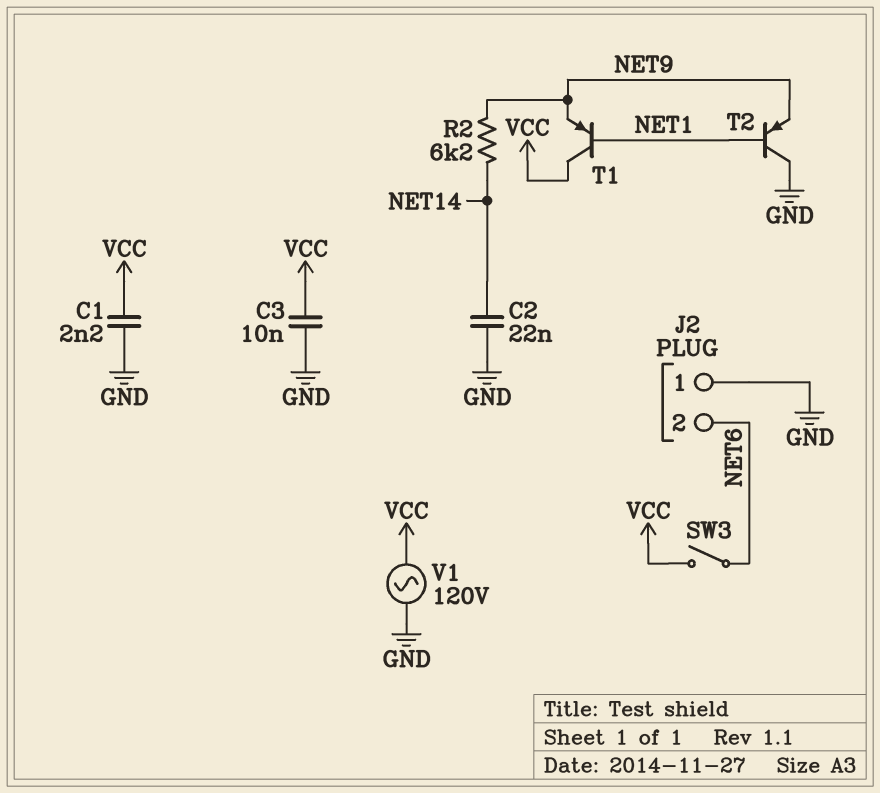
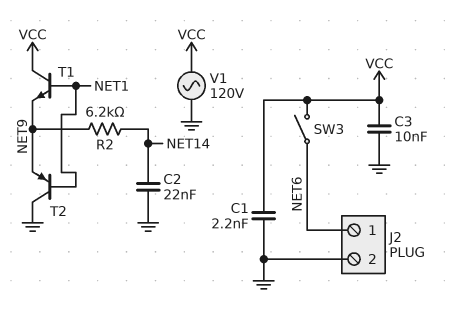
J2 pin 1: GND -> NET6
J2 pin 2: NET6 -> GND
T1: PNP (B NET1, C VCC, E NET9) -> NPN (B NET1, C VCC, E NET9)

